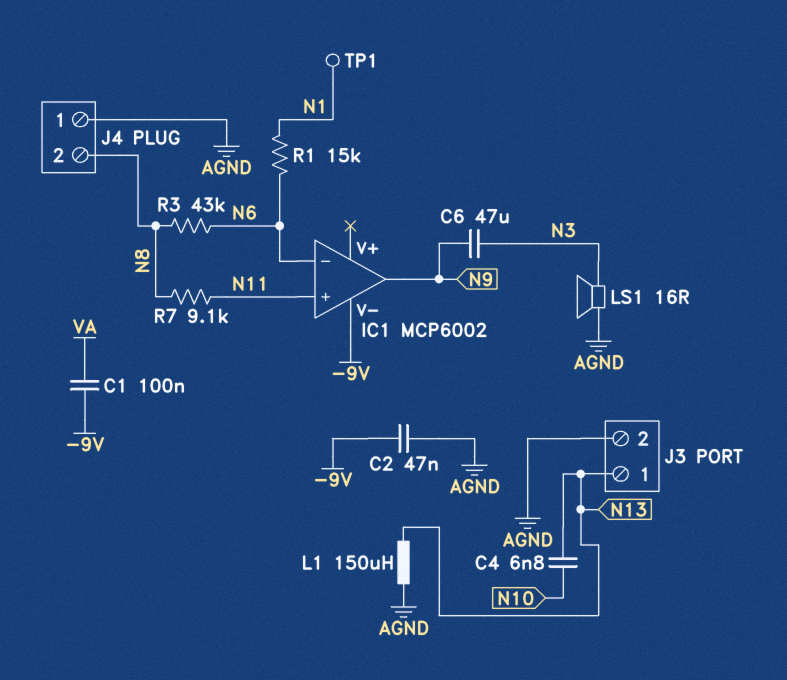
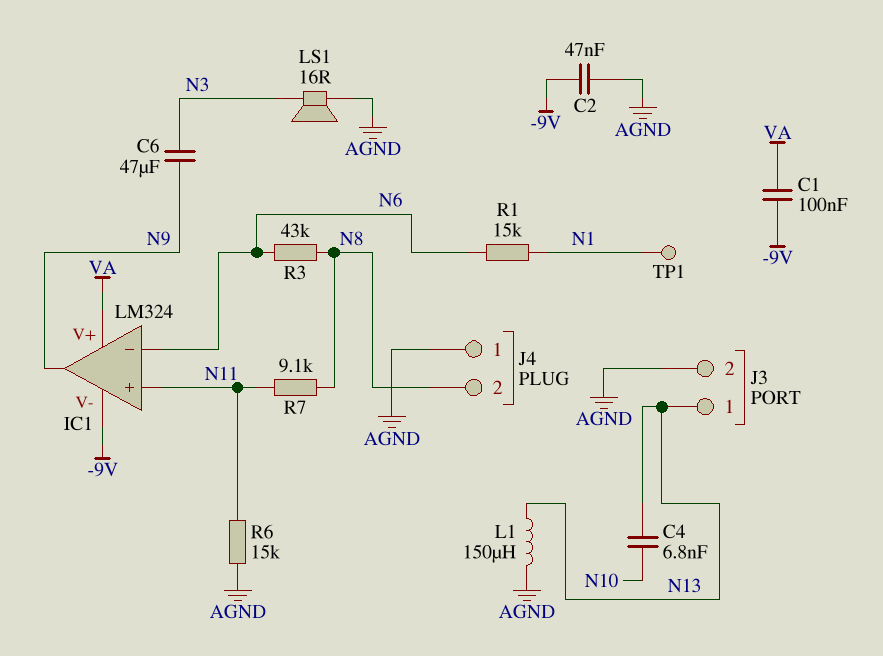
IC1: MCP6002 -> LM324
IC1 pin V+: none -> VA
R6: none -> 15k (AGND, N11)

